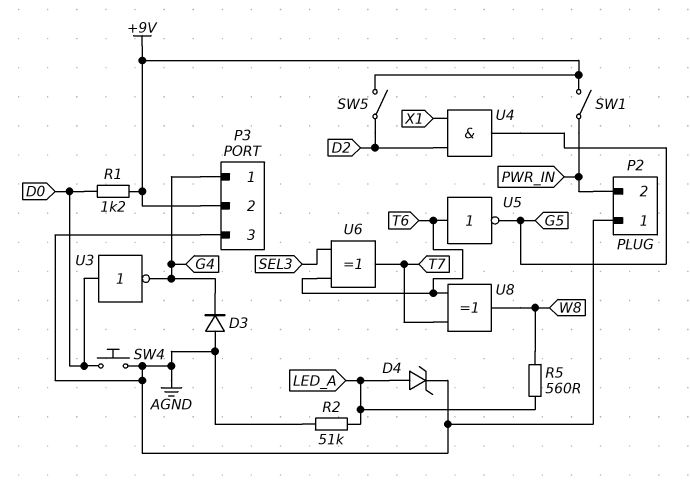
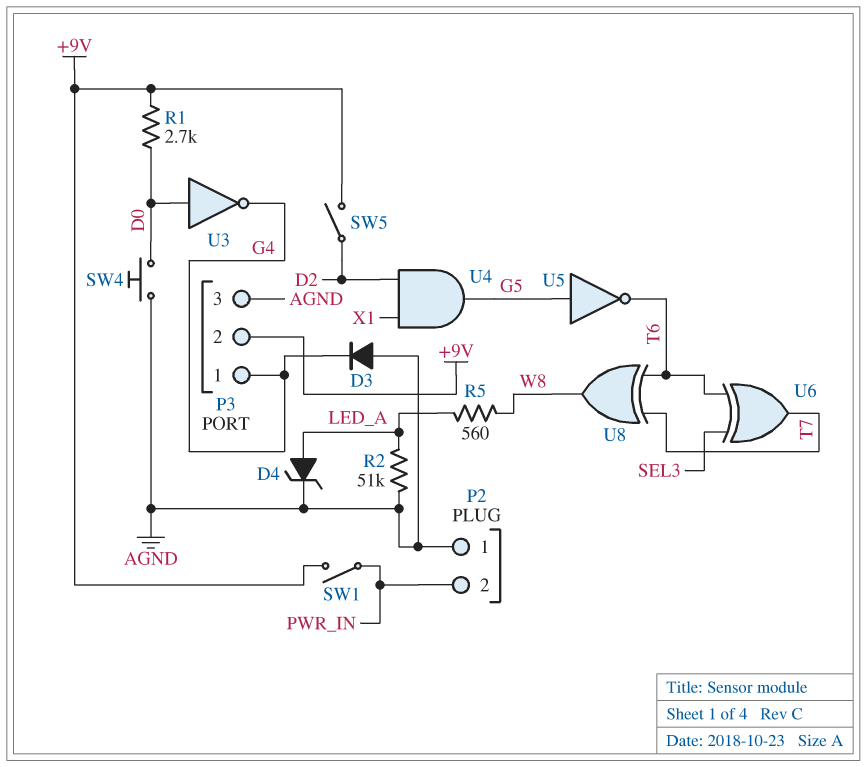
R1: 1.2k (+9V, D0) -> 2.7k (+9V, D0)
U5: NOT (in T6, out G5) -> NOT (in G5, out T6)

